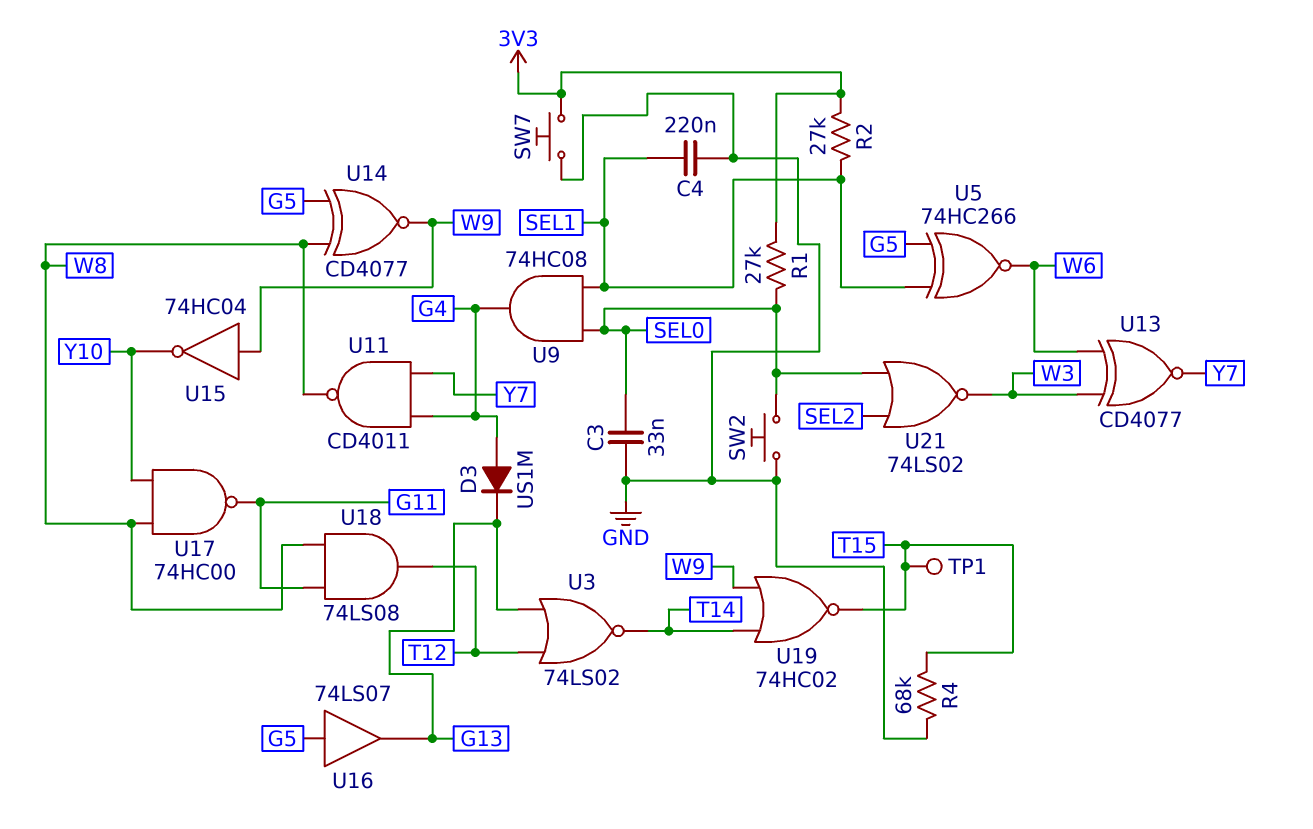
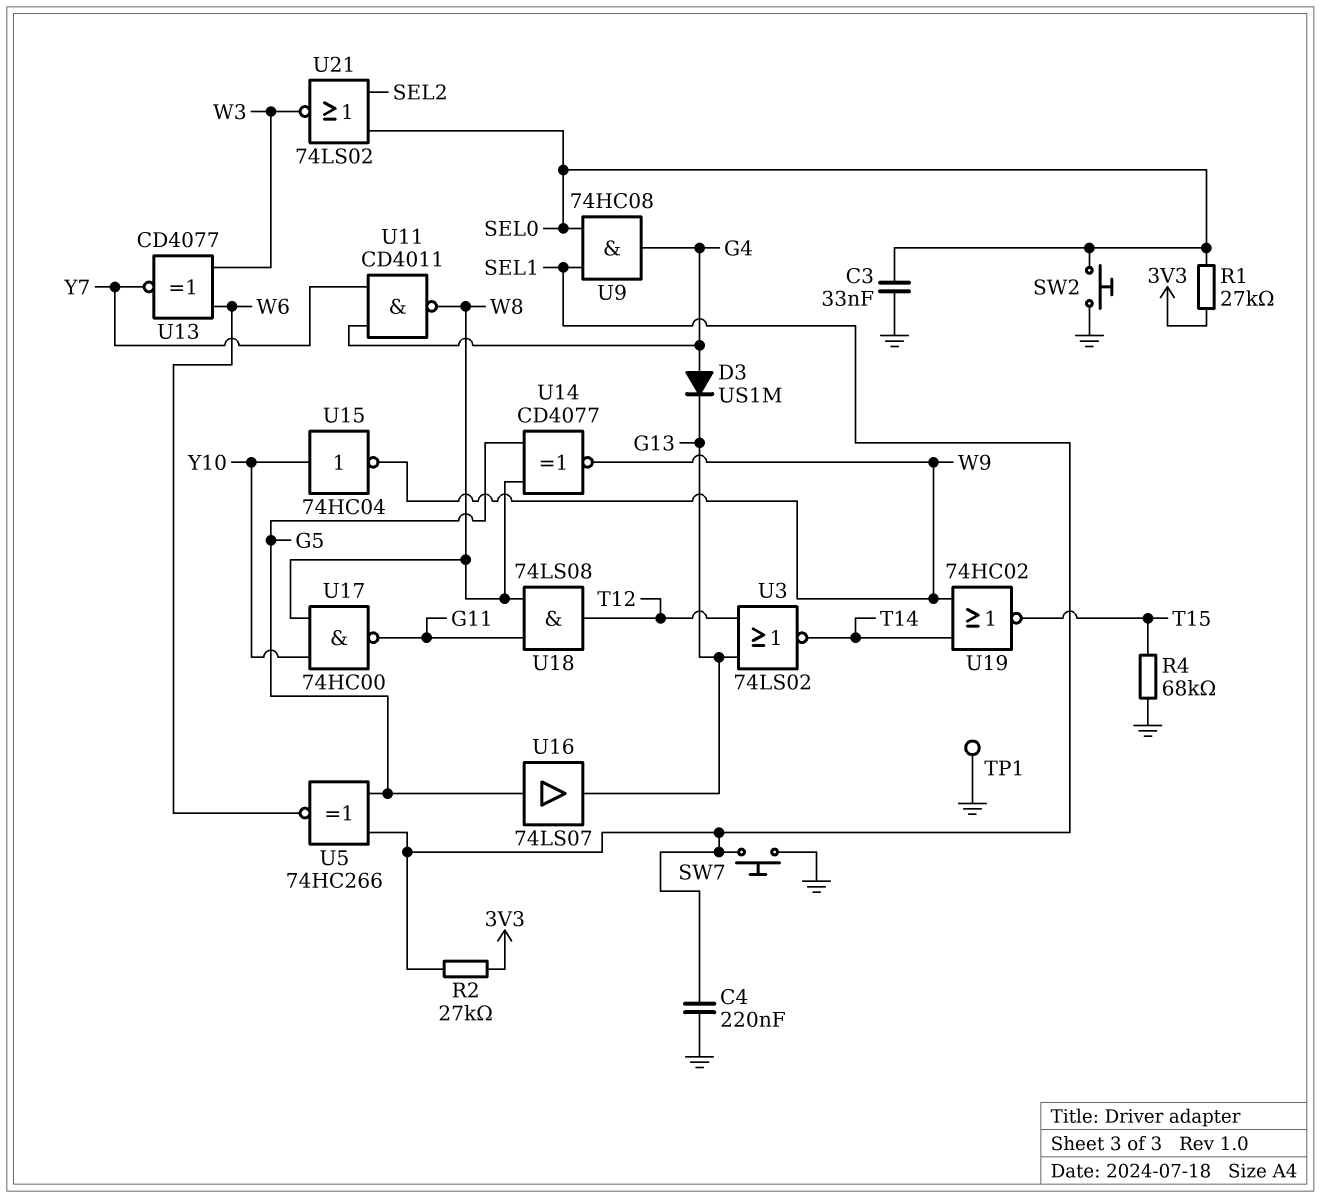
SW7: button (3V3, GND) -> button (GND, SEL1)
TP1: test point (T15) -> test point (GND)
U15: NOT 74HC04 (in W9, out Y10) -> NOT 74HC04 (in Y10, out W9)

